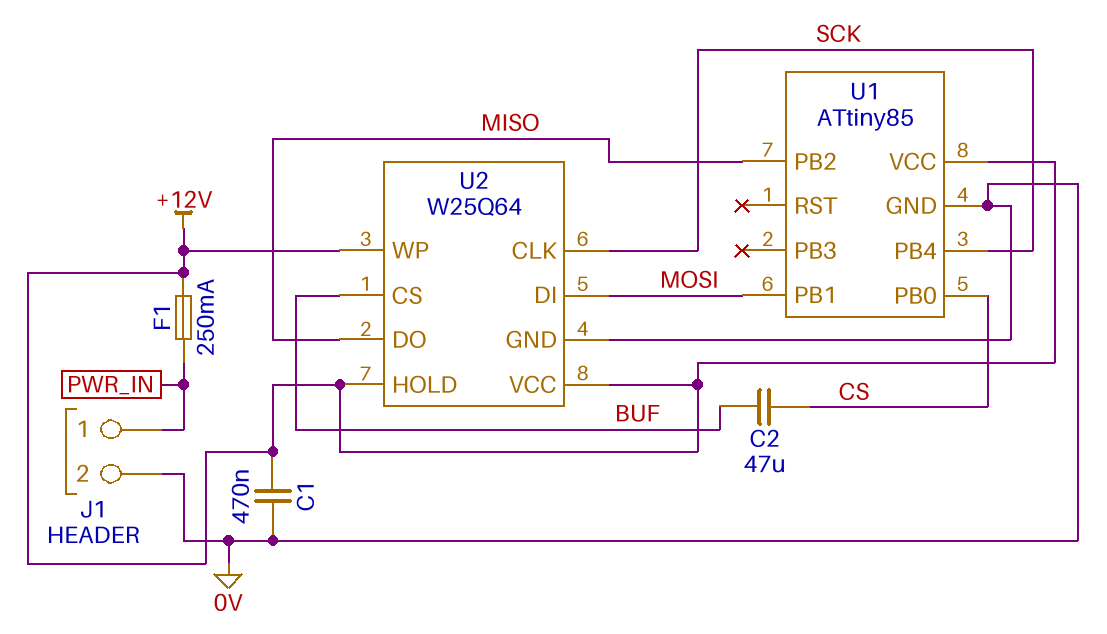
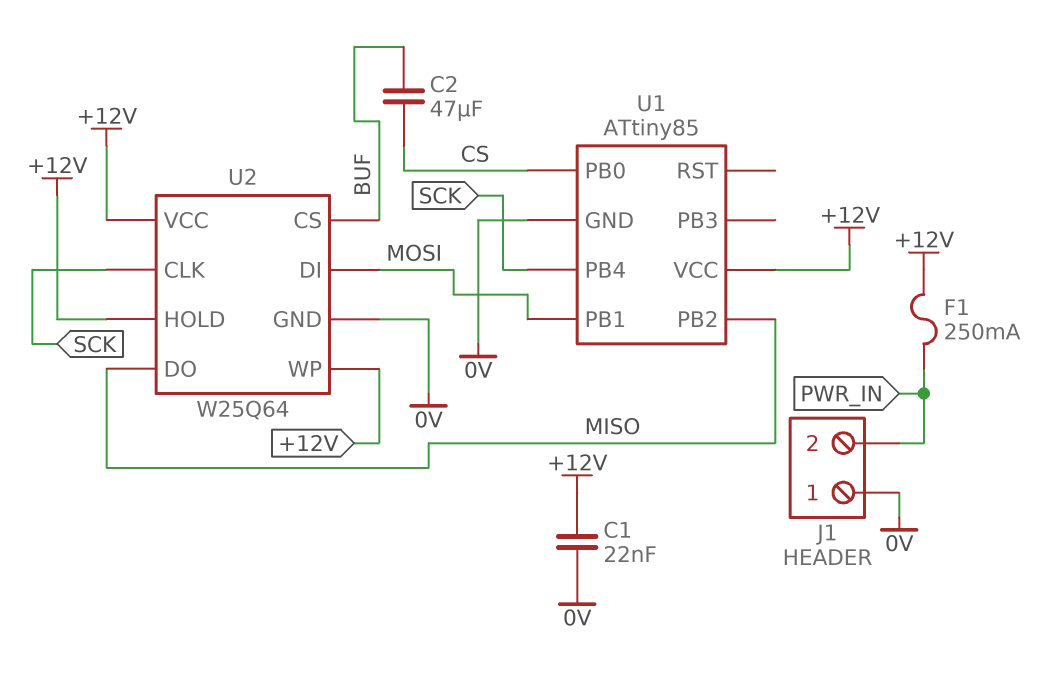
C1: 470nF (+12V, 0V) -> 22nF (+12V, 0V)
J1 pin 1: PWR_IN -> 0V
J1 pin 2: 0V -> PWR_IN

